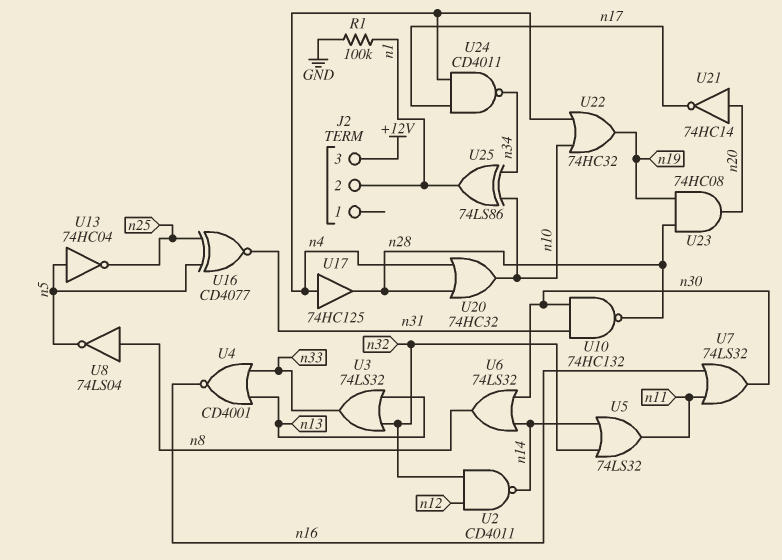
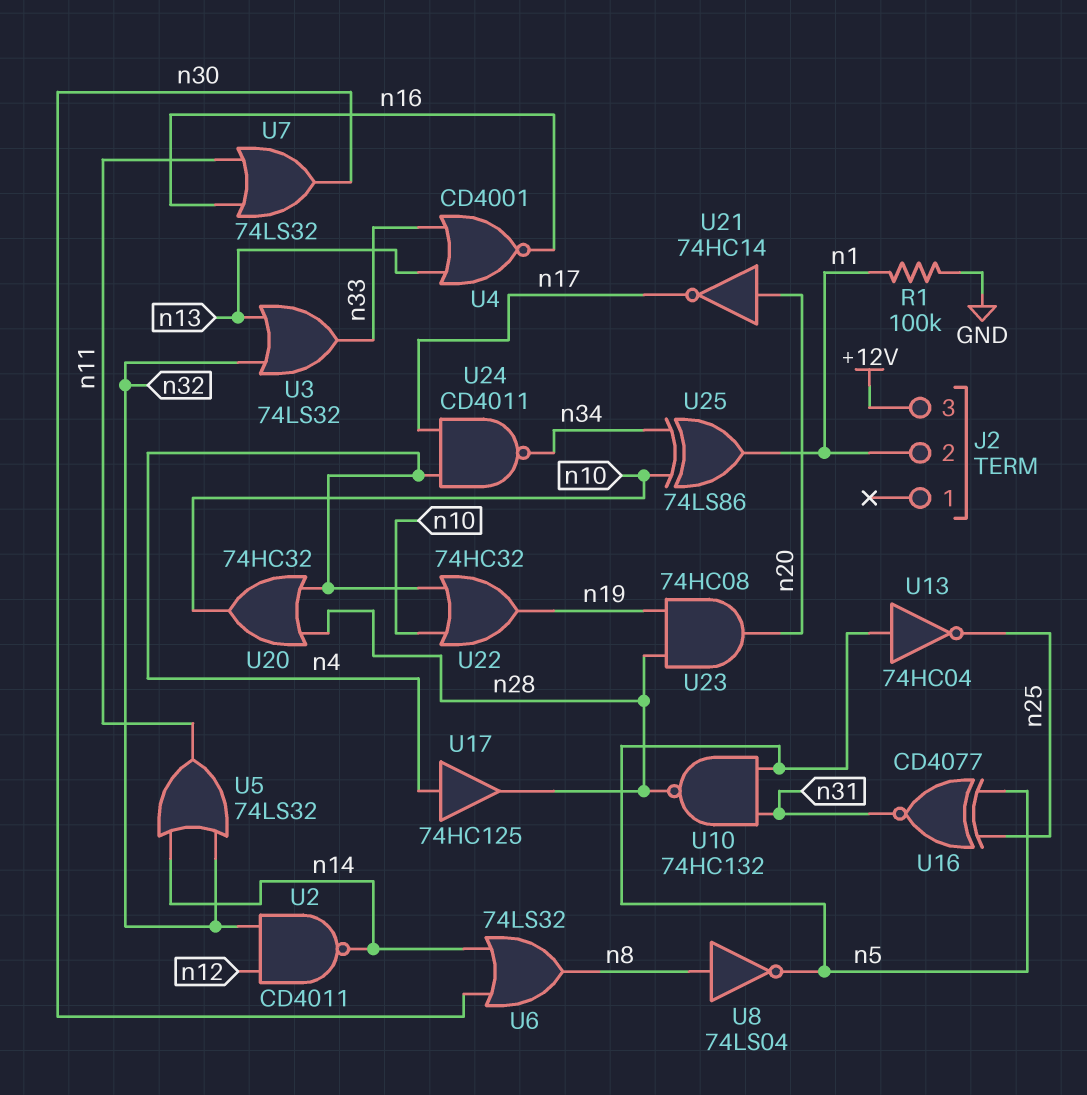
U10: NAND 74HC132 (in n30, in n31, out n28) -> NAND 74HC132 (in n5, in n31, out n28)

